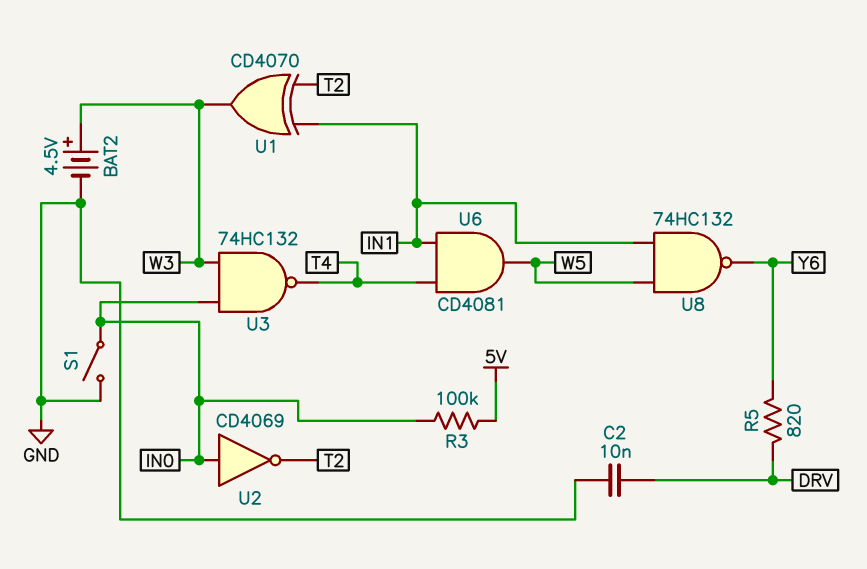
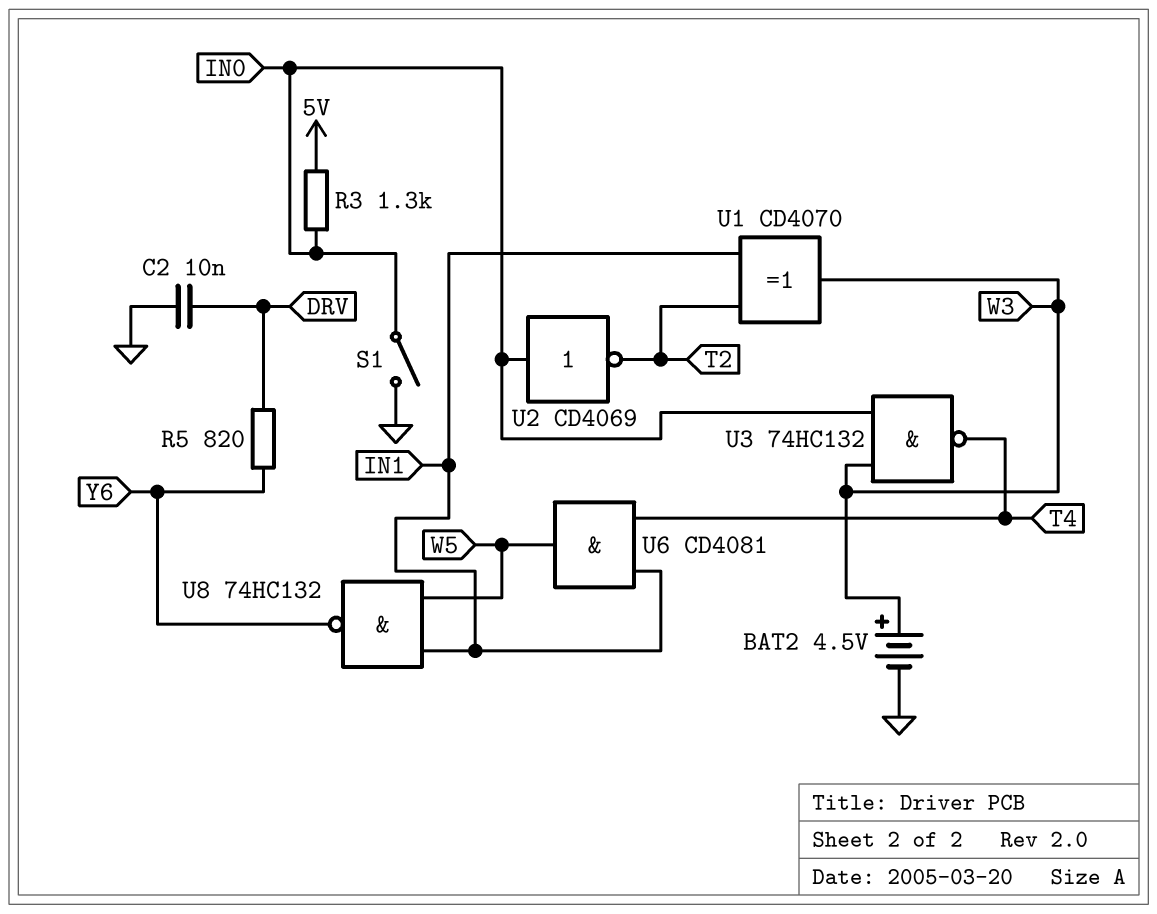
R3: 100k (5V, IN0) -> 1.3k (5V, IN0)

